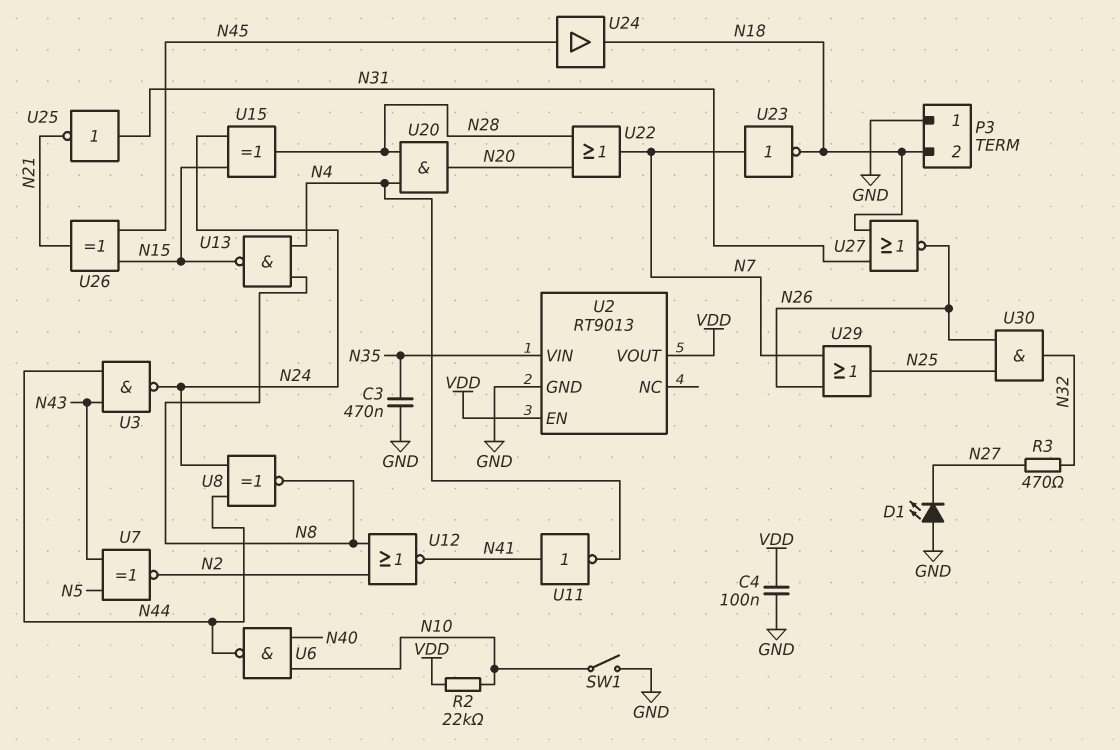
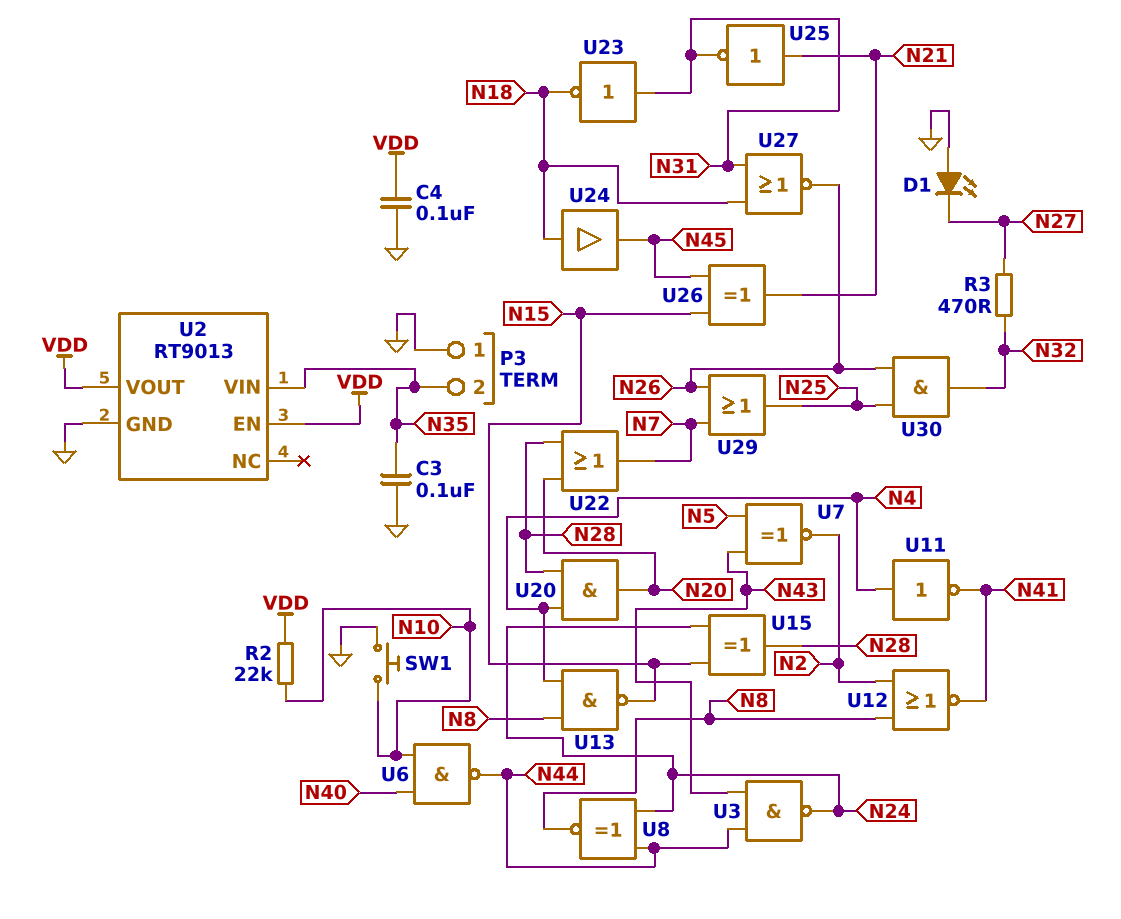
C3: 470nF (GND, N35) -> 100nF (GND, N35)
P3 pin 2: N18 -> N35
SW1: switch (GND, N10) -> button (GND, N10)
U11: NOT (in N41, out N4) -> NOT (in N4, out N41)
U23: NOT (in N7, out N18) -> NOT (in N31, out N18)
U24: buffer (in N45, out N18) -> buffer (in N18, out N45)
U25: NOT (in N31, out N21) -> NOT (in N21, out N31)

